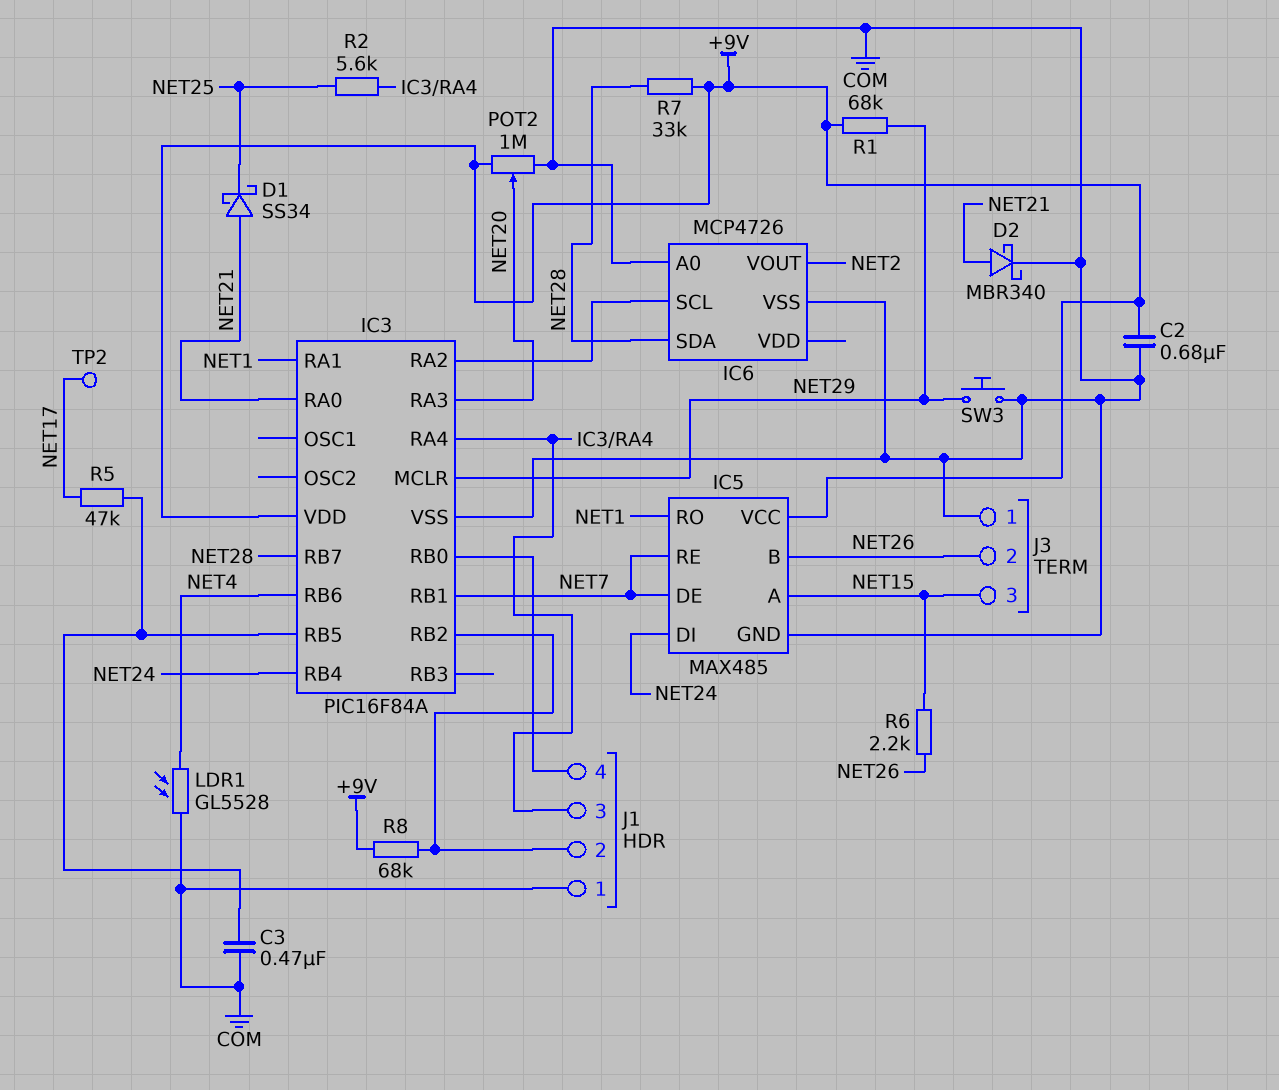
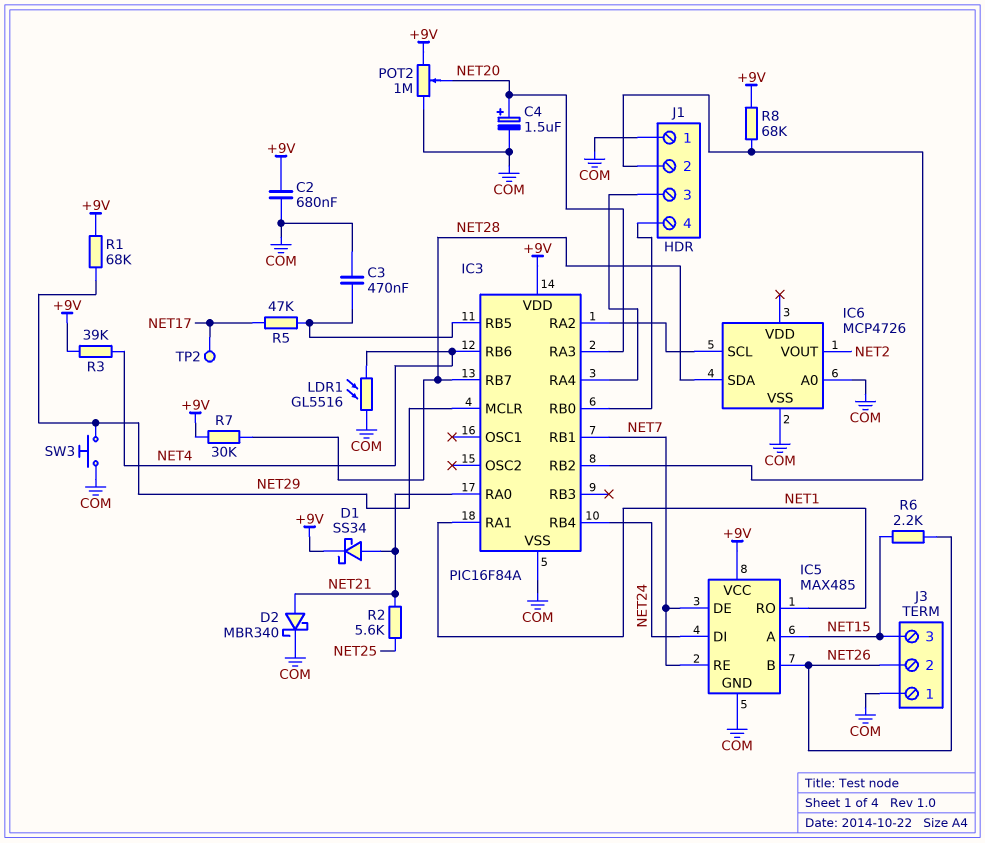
C4: none -> 1.5uF (plus NET20, minus COM)
D1: schottky SS34 (A NET21, K NET25) -> schottky SS34 (A NET21, K +9V)
LDR1: GL5528 (COM, NET4) -> GL5516 (COM, NET4)
R2: 5.6k (IC3/RA4, NET25) -> 5.6k (NET21, NET25)
R3: none -> 39k (+9V, NET4)
R7: 33k (+9V, NET28) -> 30k (+9V, NET28)

